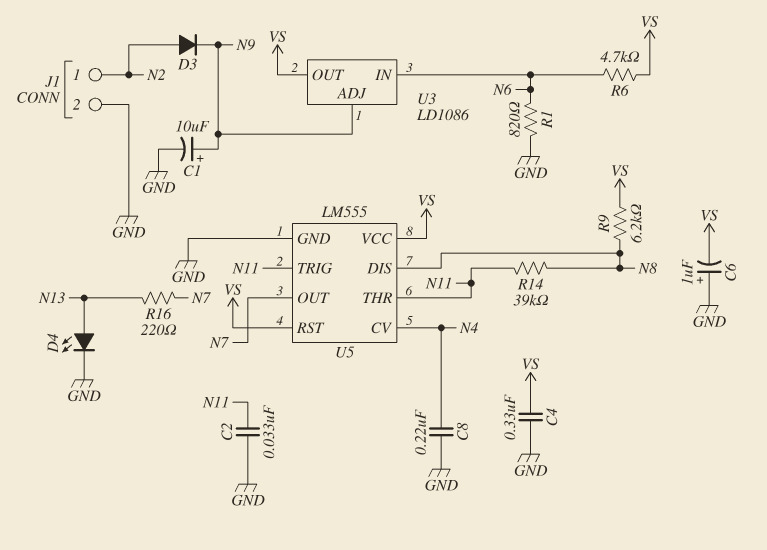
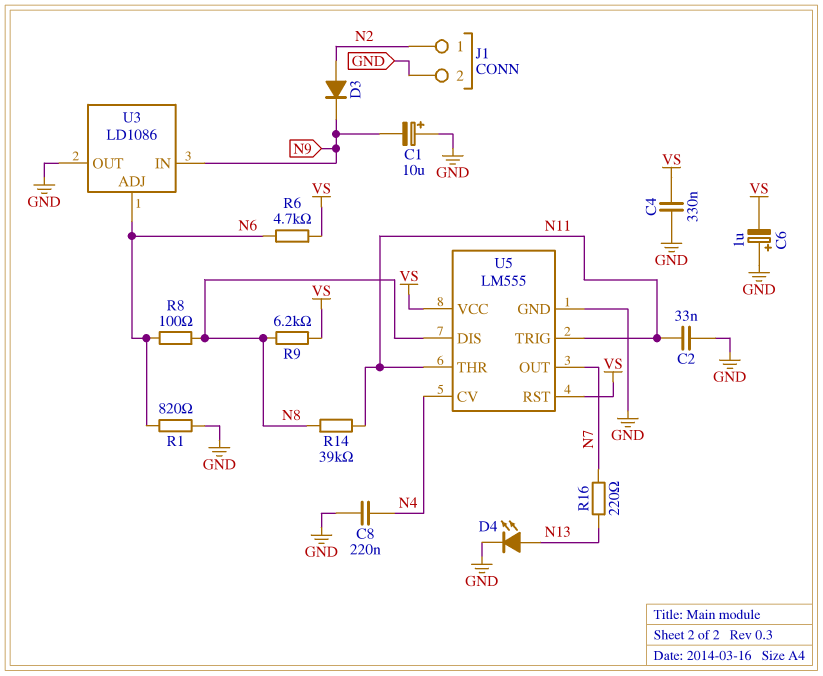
C1: 10uF (plus N9, minus GND) -> 10uF (plus GND, minus N9)
R8: none -> 100 (N6, N8)
U3 pin ADJ: N9 -> N6
U3 pin IN: N6 -> N9
U3 pin OUT: VS -> GND

